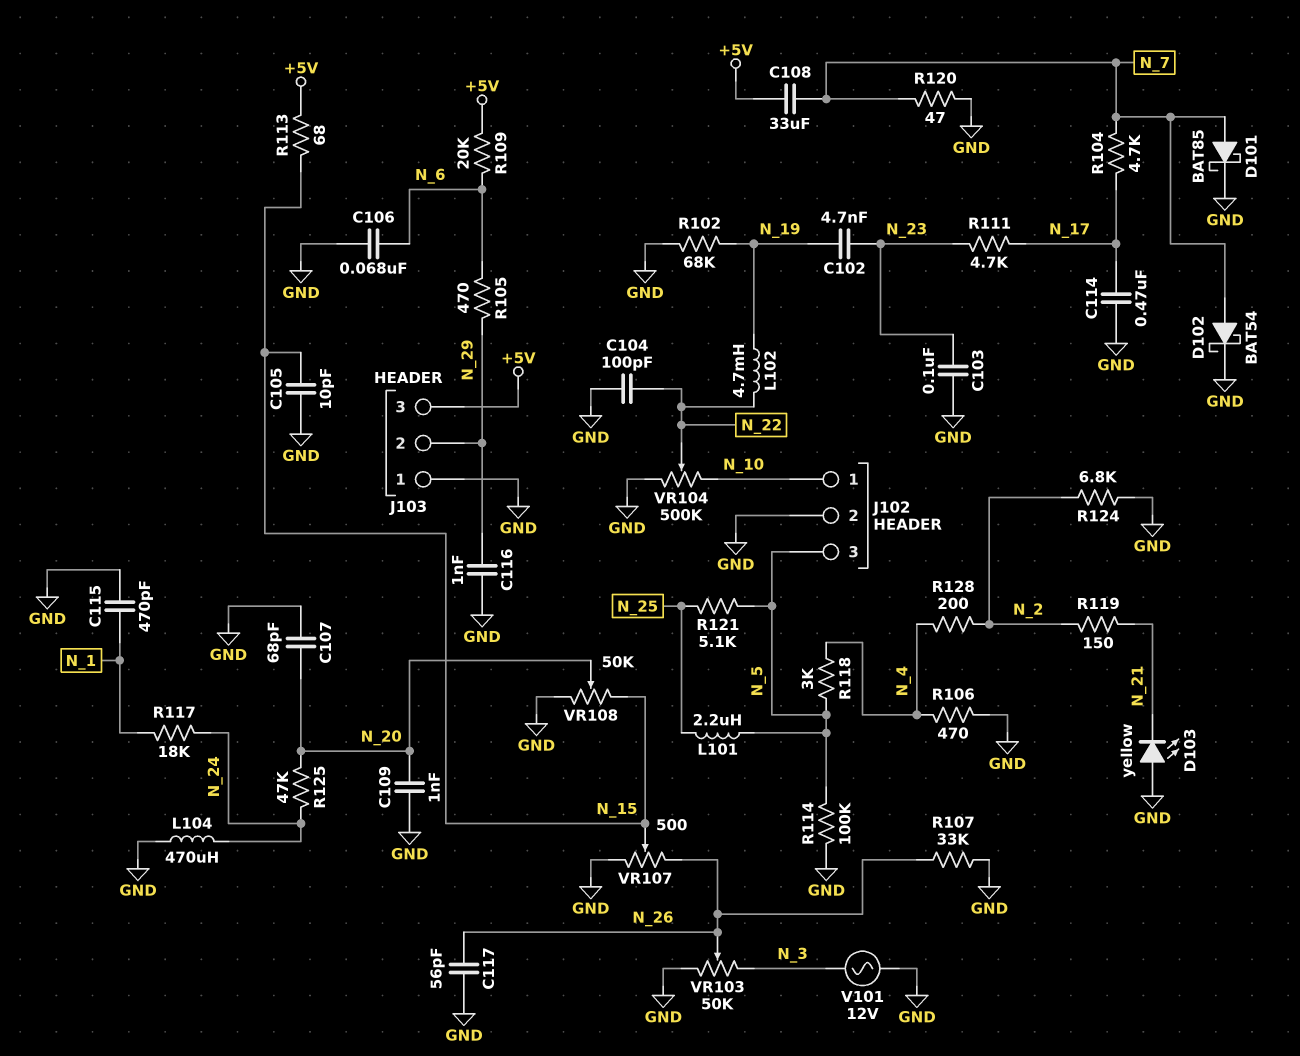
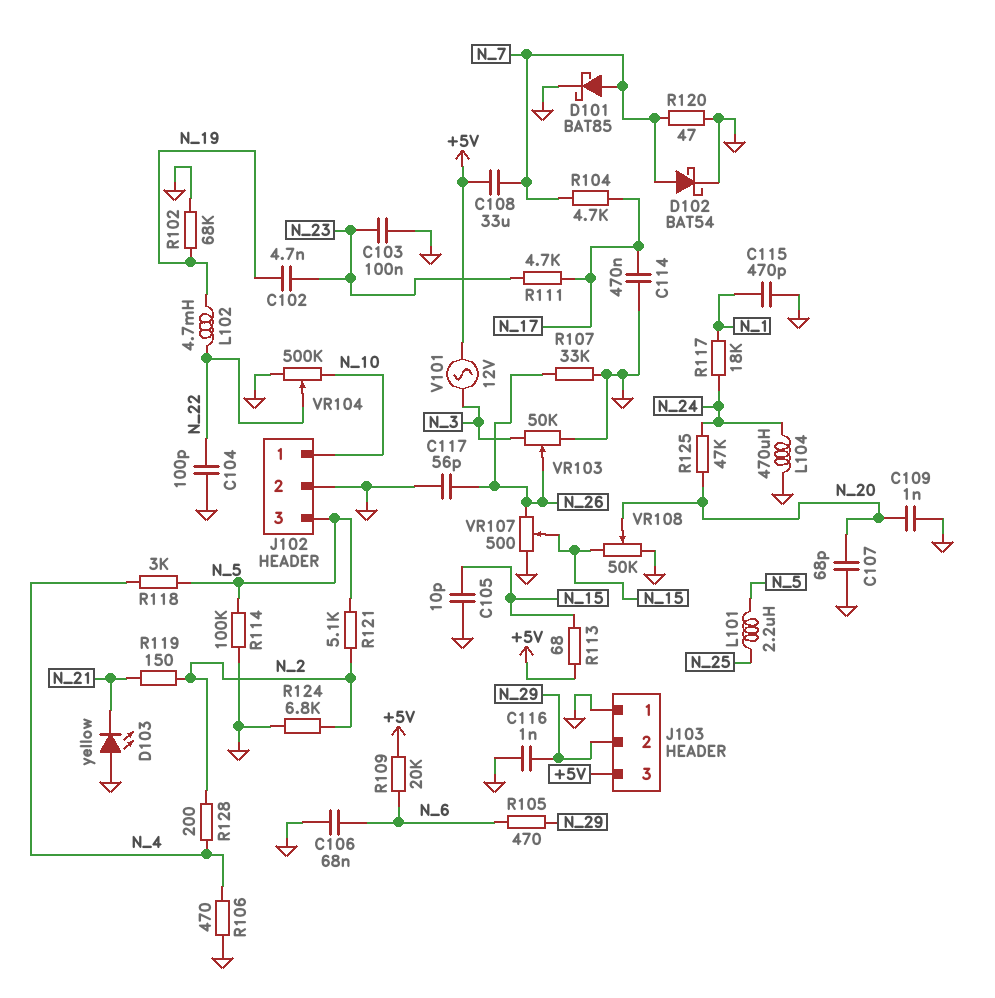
R121: 5.1k (N_5, N_25) -> 5.1k (N_2, N_5)
V101: AC 12V (GND, N_3) -> AC 12V (+5V, N_3)

